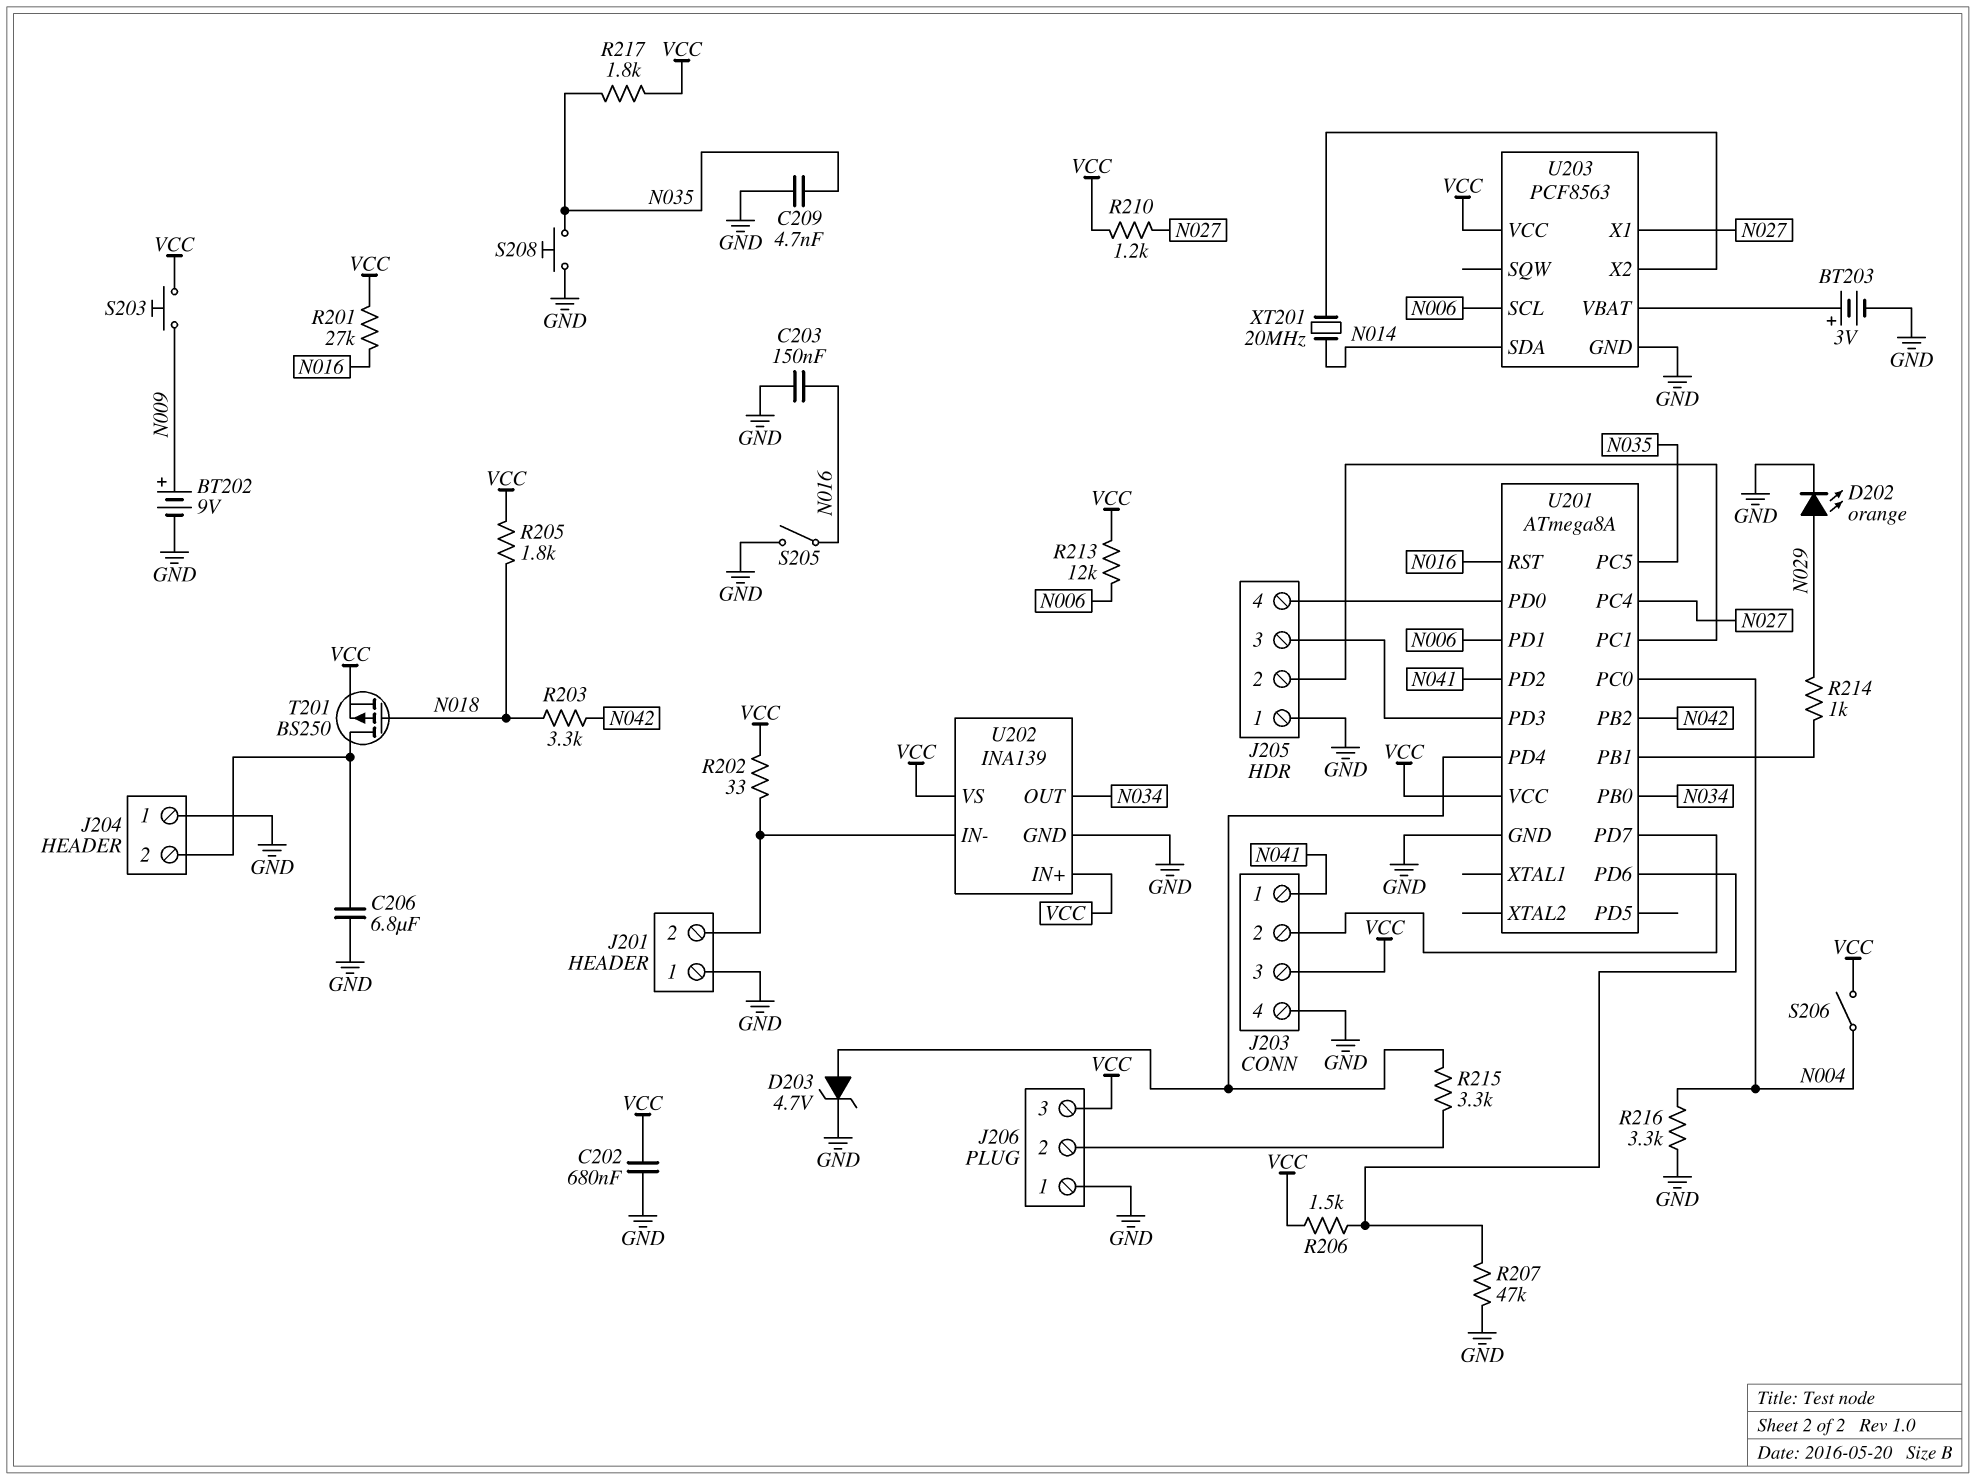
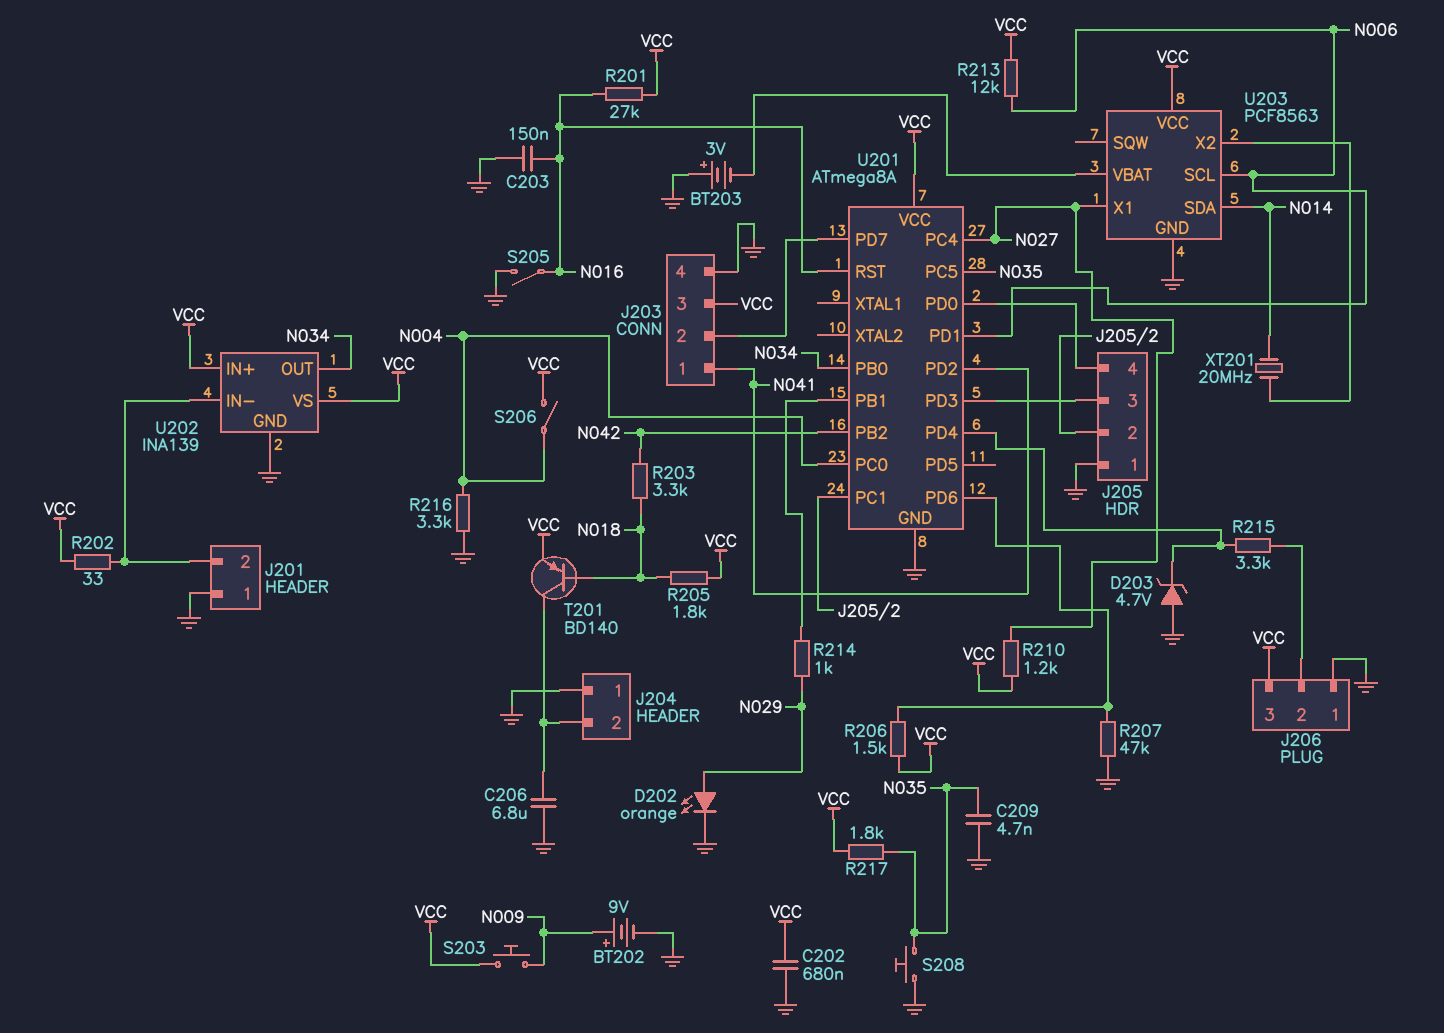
BT203: 3V (plus U203/VBAT, minus GND) -> 3V (plus GND, minus U203/VBAT)
D203: zener 4.7V (A U201/PD4, K GND) -> zener 4.7V (A GND, K U201/PD4)
T201: PMOS BS250 (G N018, D J204/2, S VCC) -> PNP BD140 (B N018, C J204/2, E VCC)

